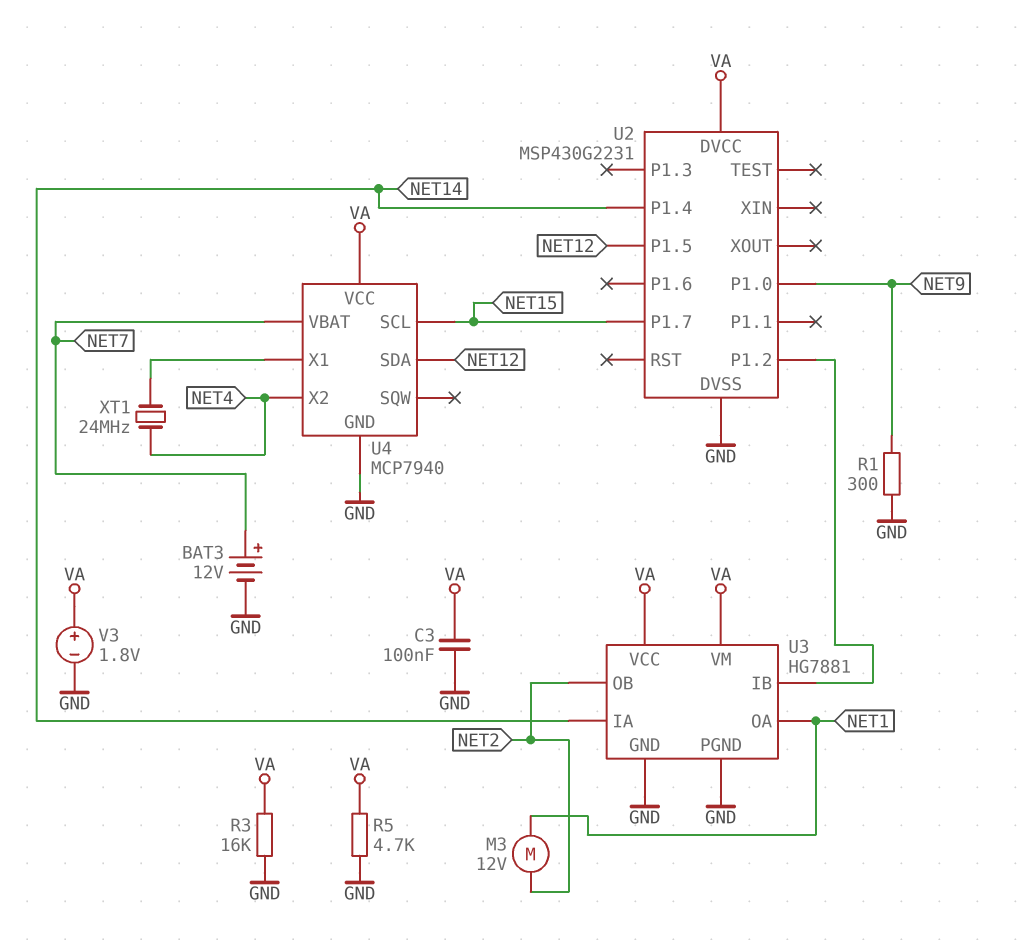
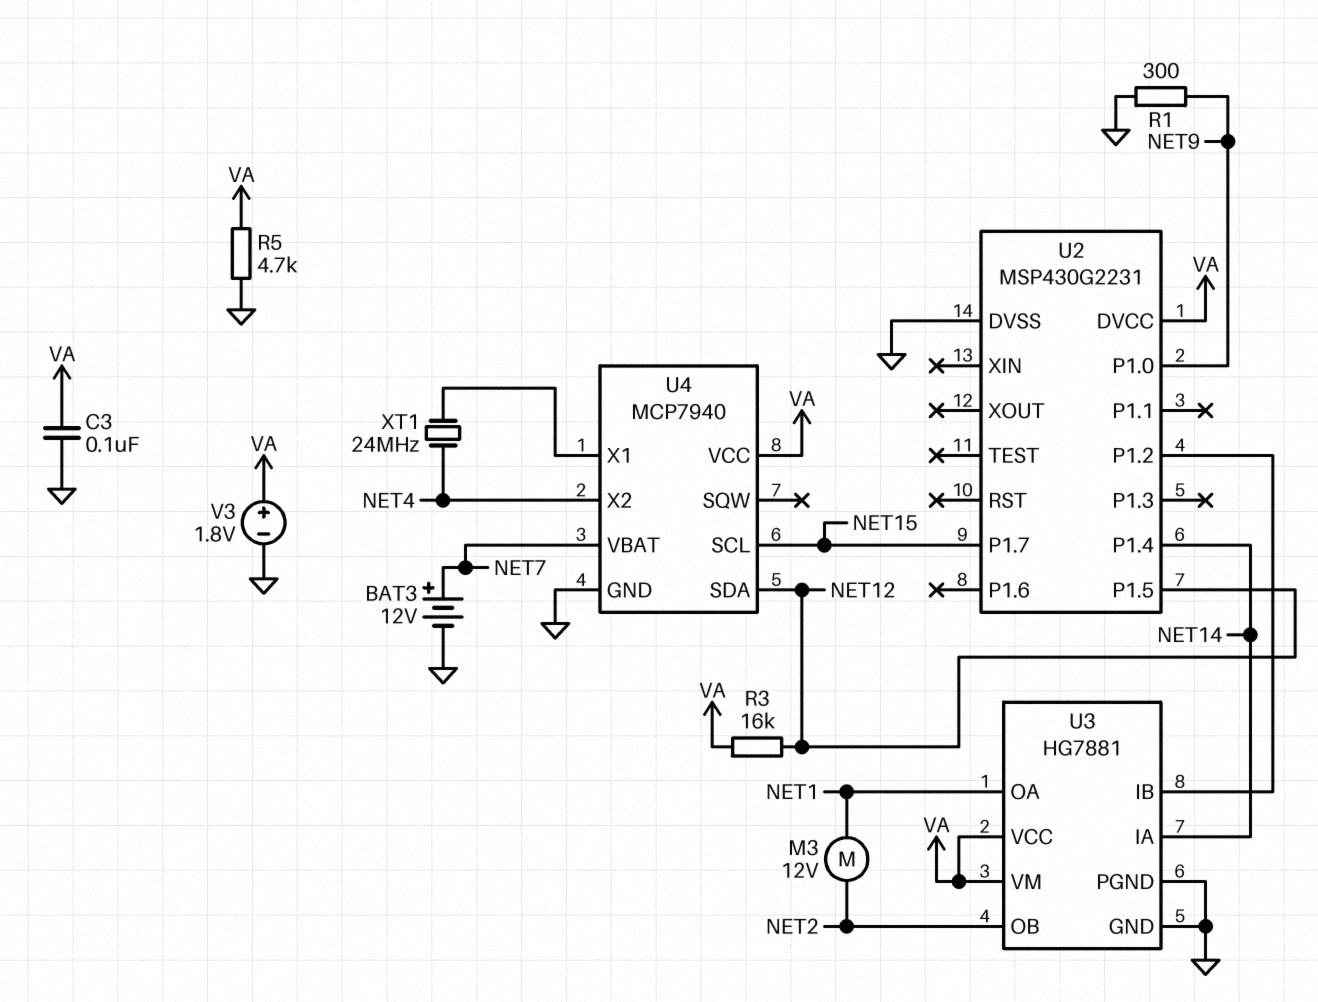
R3: 16k (GND, VA) -> 16k (NET12, VA)

